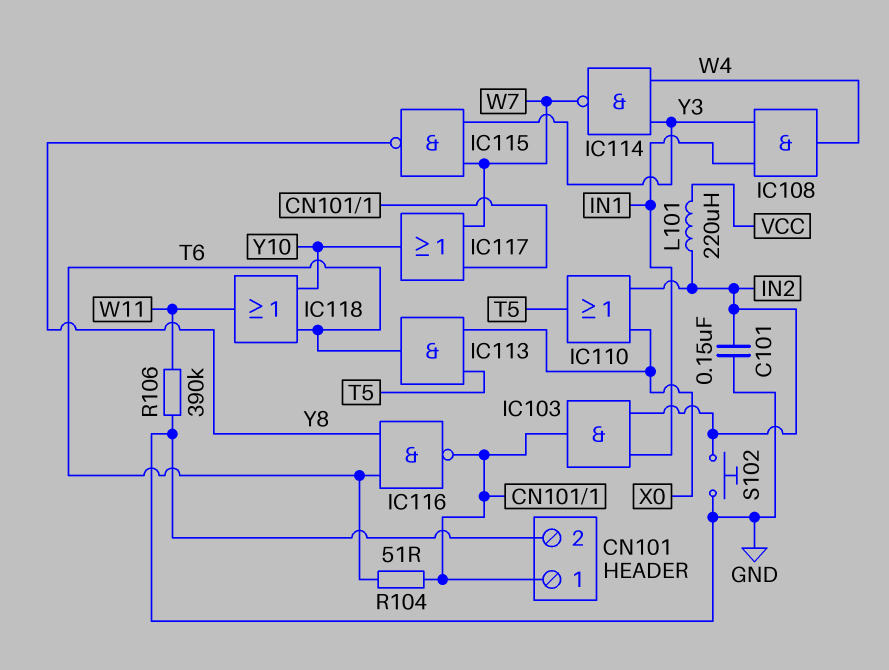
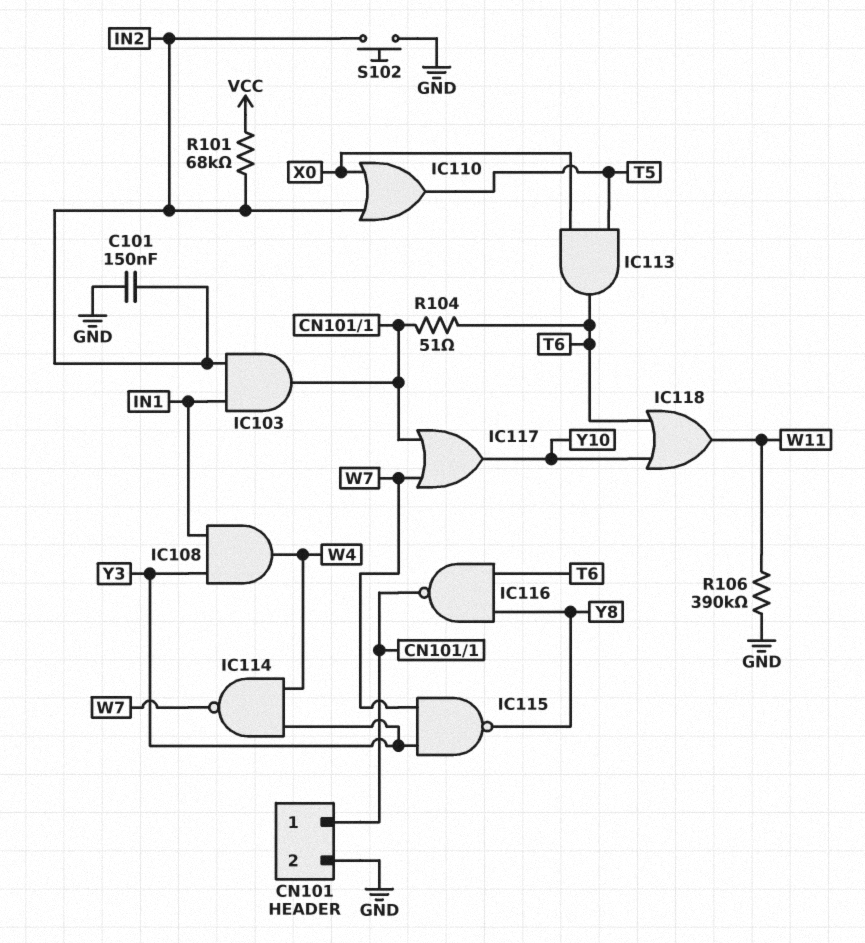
L101: 220uH (IN2, VCC) -> none
R101: none -> 68k (IN2, VCC)

